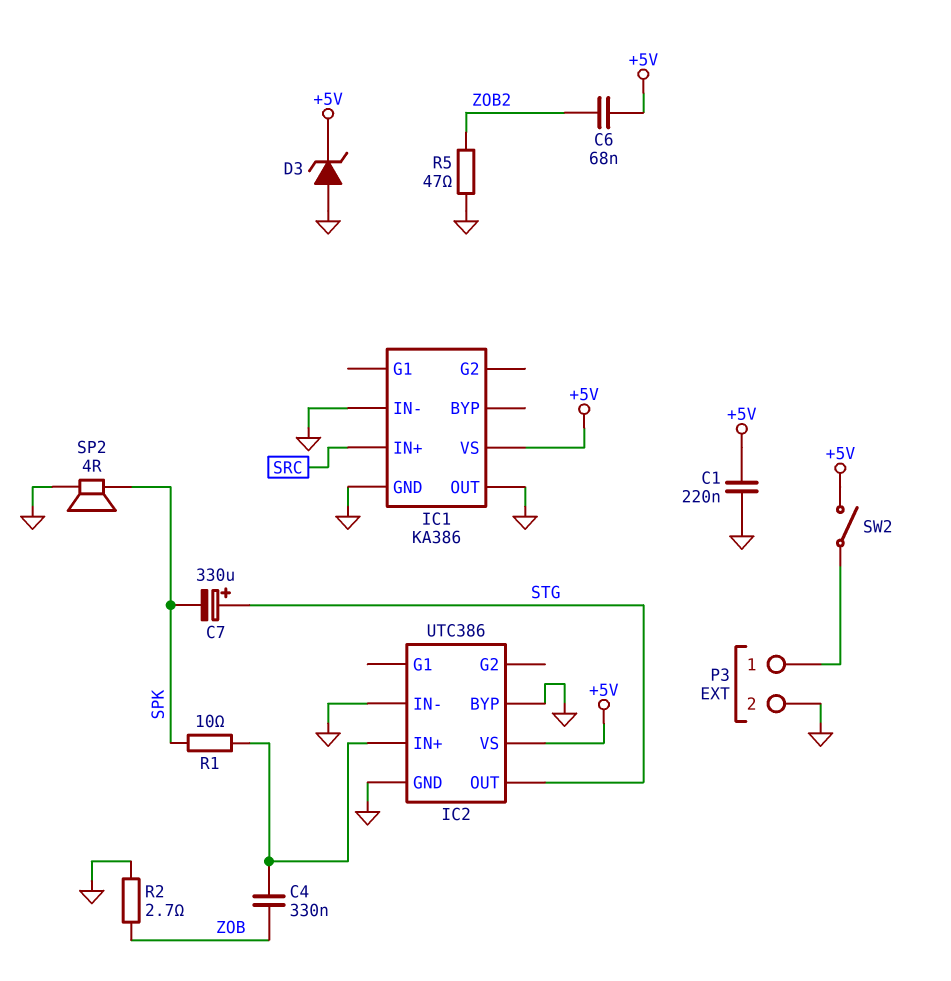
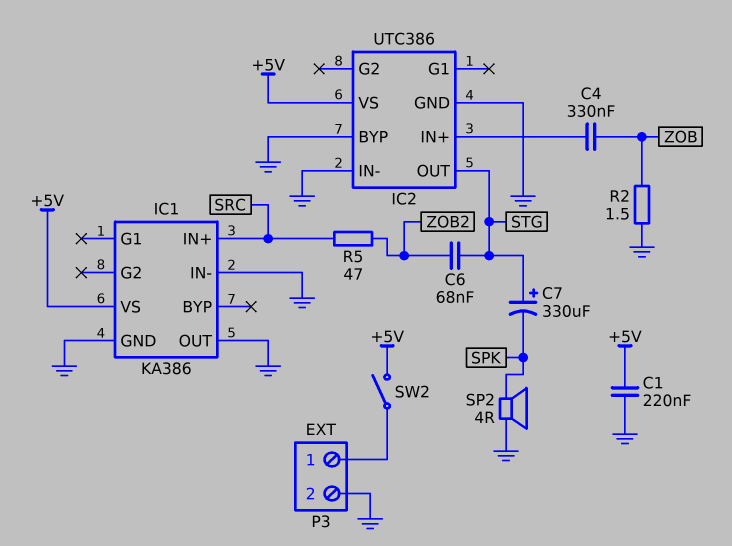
C6: 68nF (+5V, ZOB2) -> 68nF (STG, ZOB2)
D3: zener (A GND, K +5V) -> none
R1: 10 (IC2/IN+, SPK) -> none
R2: 2.7 (GND, ZOB) -> 1.5 (GND, ZOB)
R5: 47 (GND, ZOB2) -> 47 (SRC, ZOB2)

